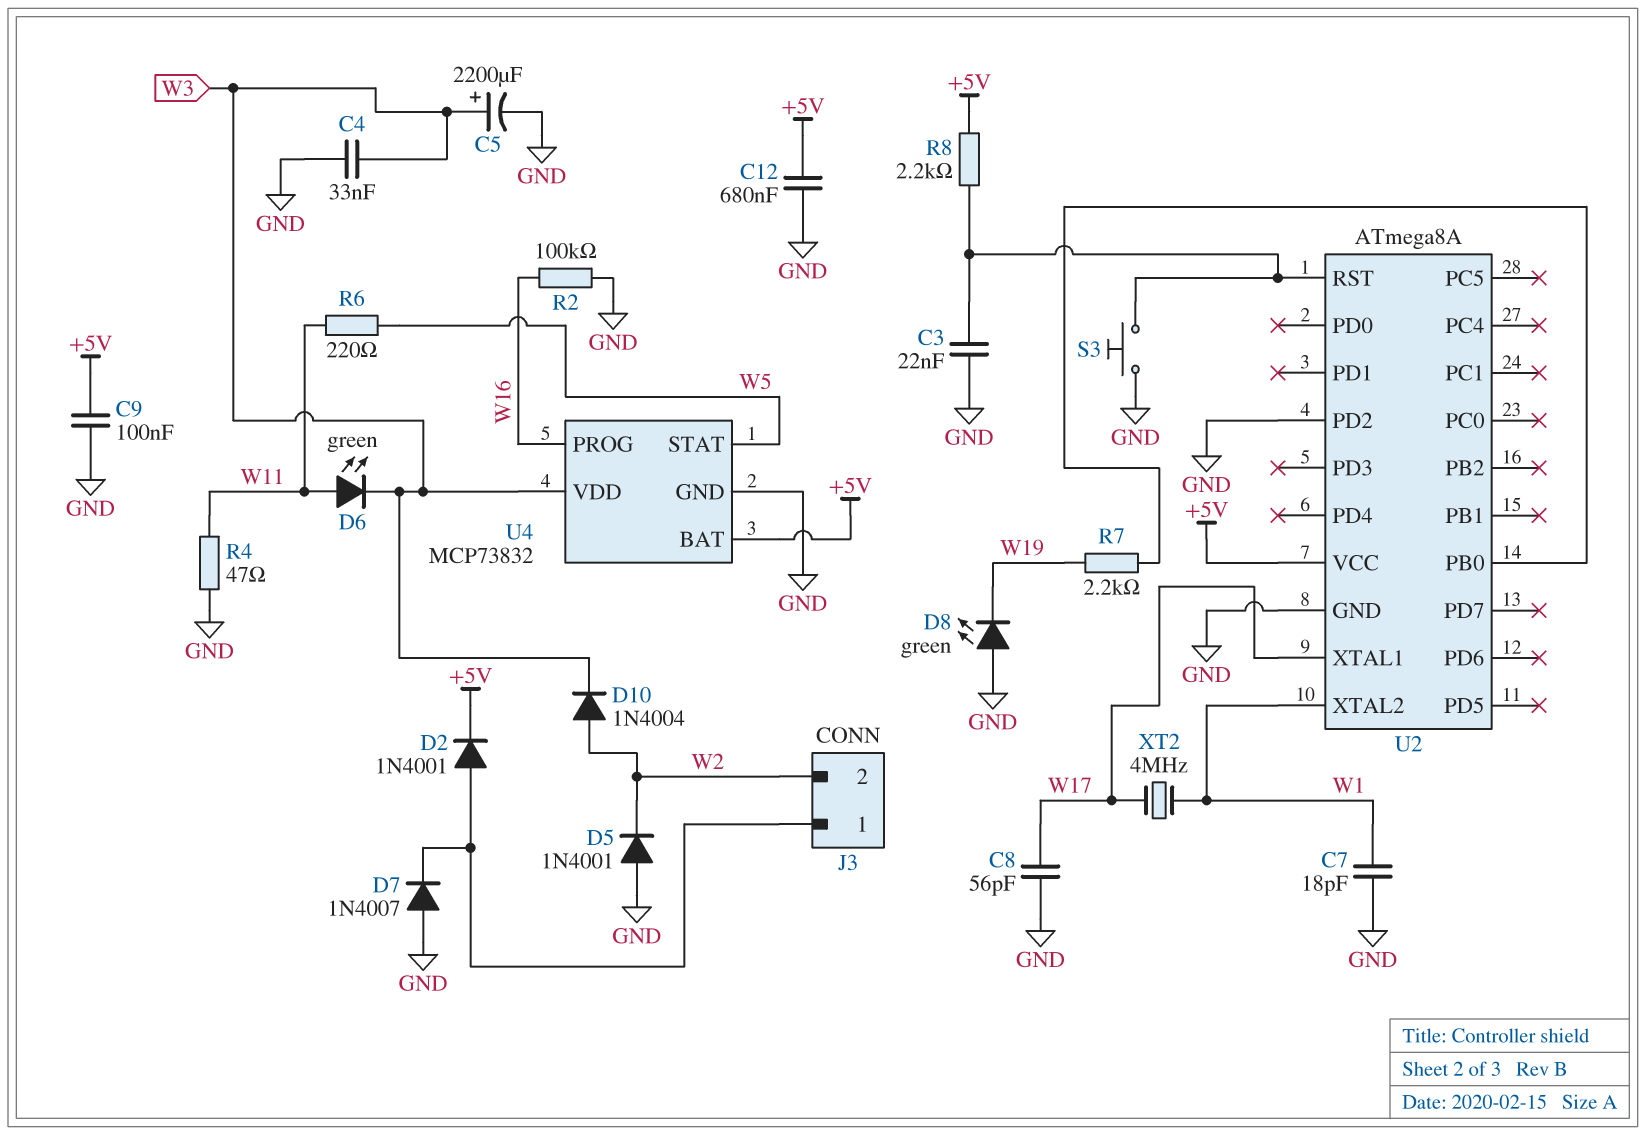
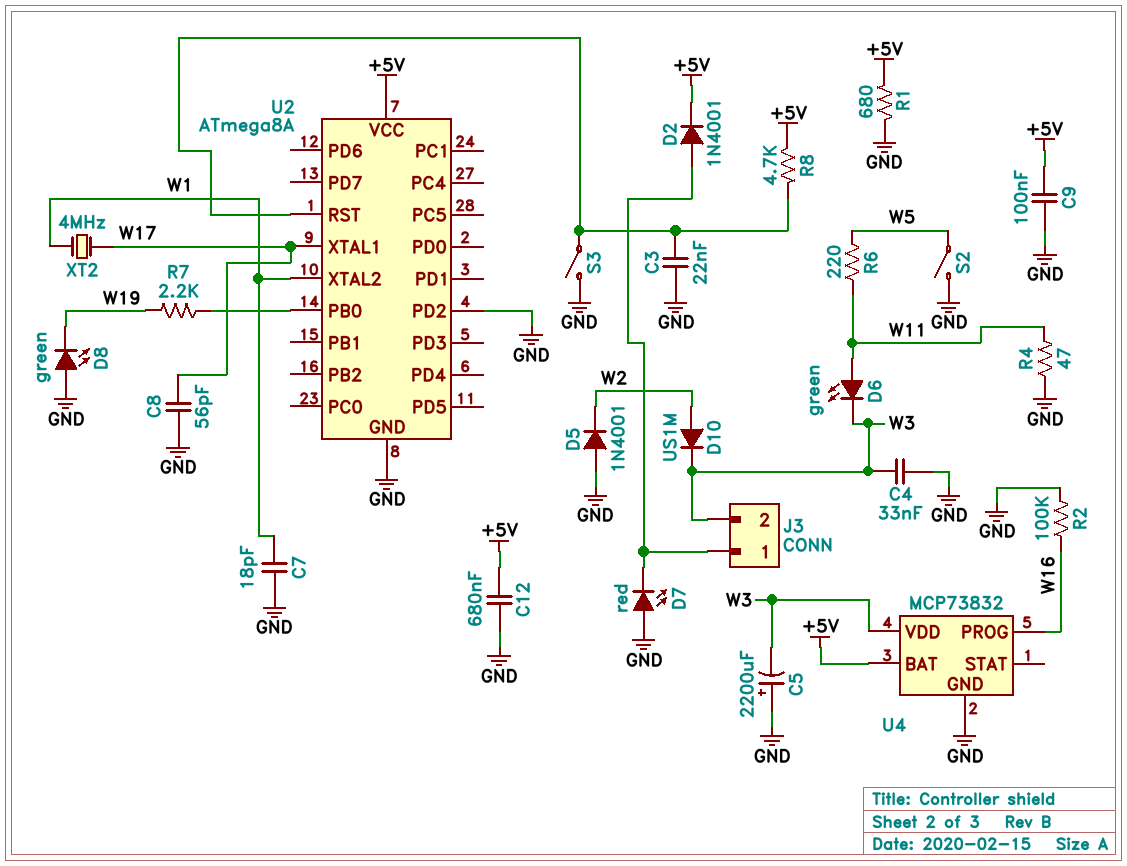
C5: 2200uF (plus W3, minus GND) -> 2200uF (plus GND, minus W3)
D7: diode 1N4007 (A GND, K J3/1) -> LED red (A GND, K J3/1)
D10: diode 1N4004 (A W2, K W3) -> diode US1M (A W2, K W3)
J3 pin 2: W2 -> W3
R1: none -> 680 (+5V, GND)
R8: 2.2k (+5V, U2/RST) -> 4.7k (+5V, U2/RST)
S2: none -> switch (GND, W5)
S3: button (GND, U2/RST) -> switch (GND, U2/RST)
U4 pin STAT: W5 -> none

